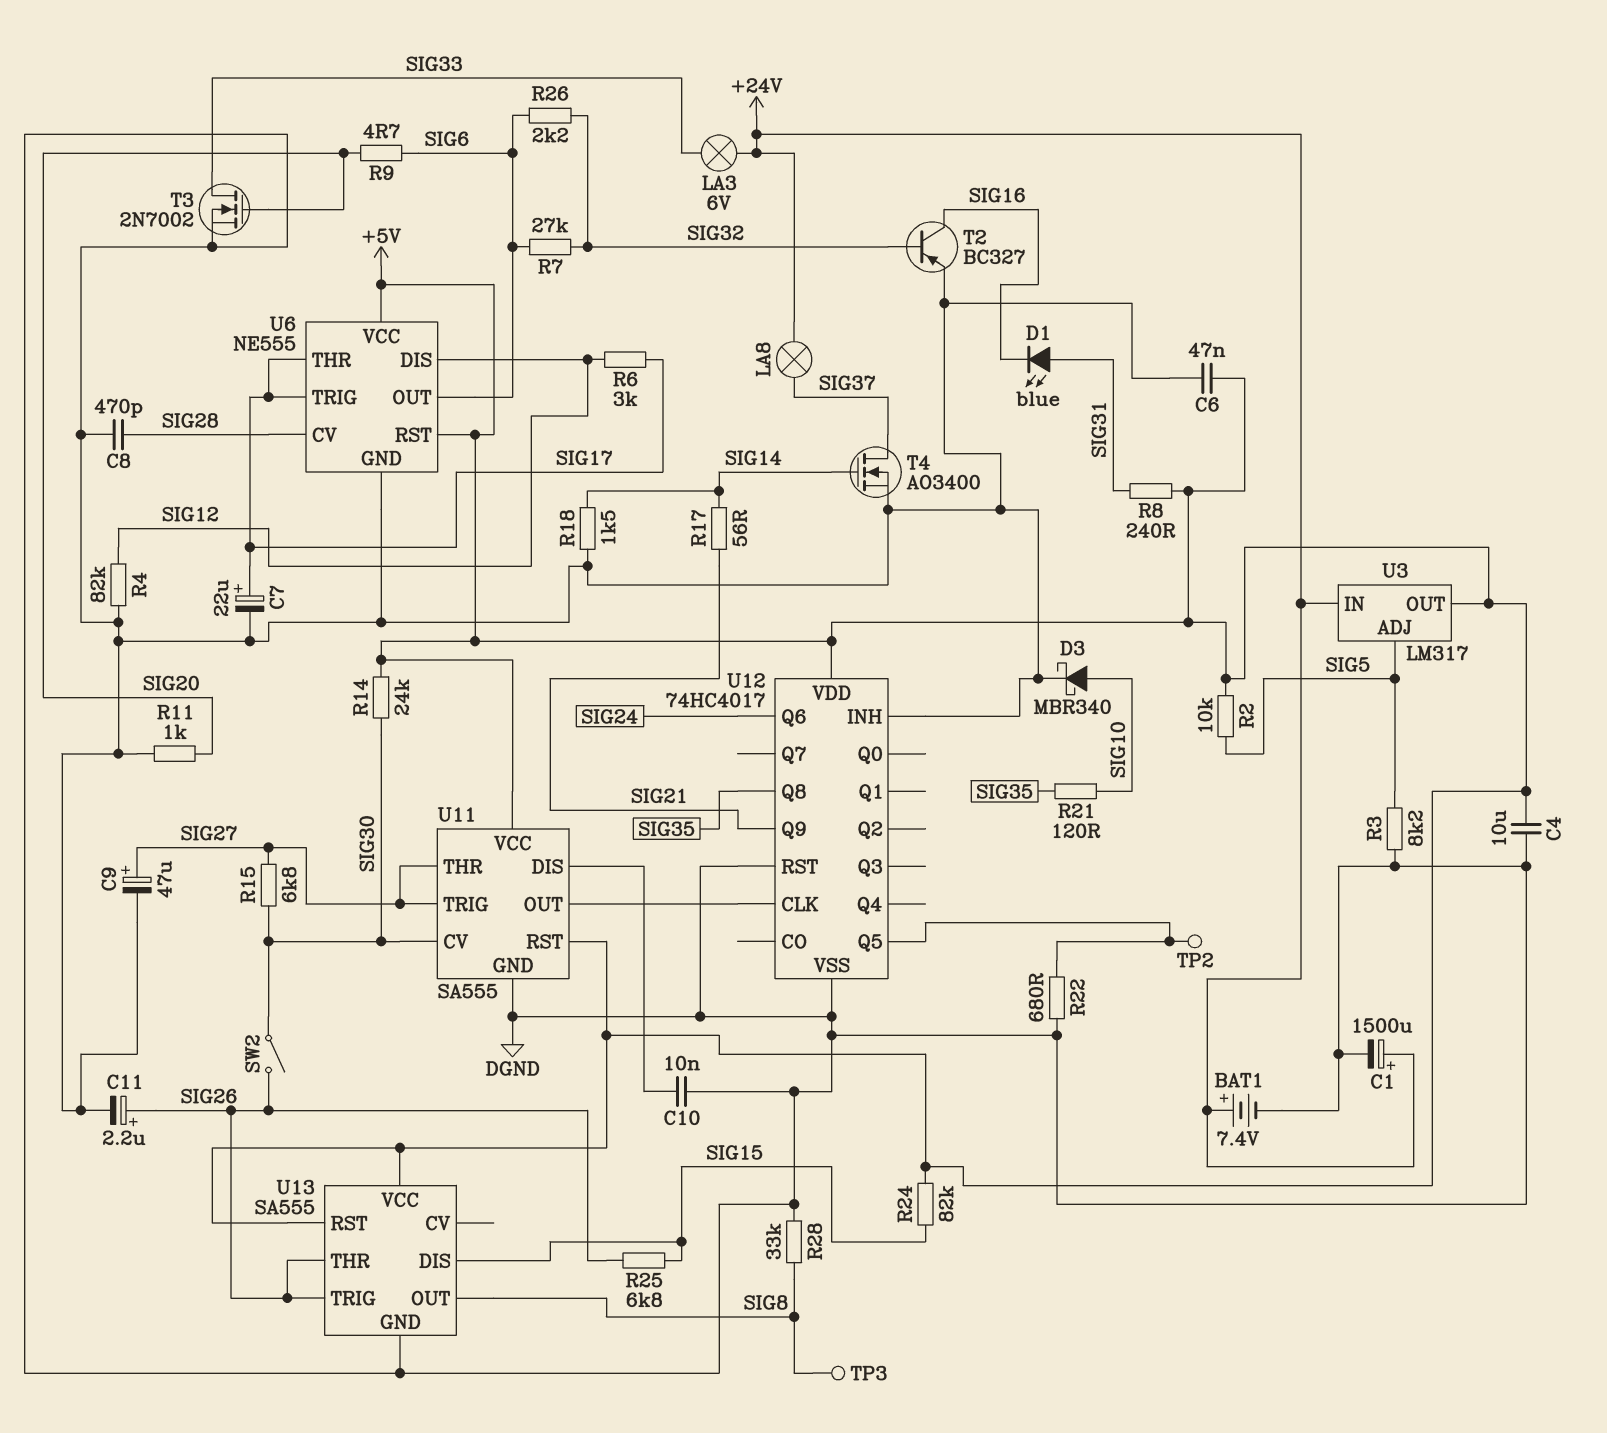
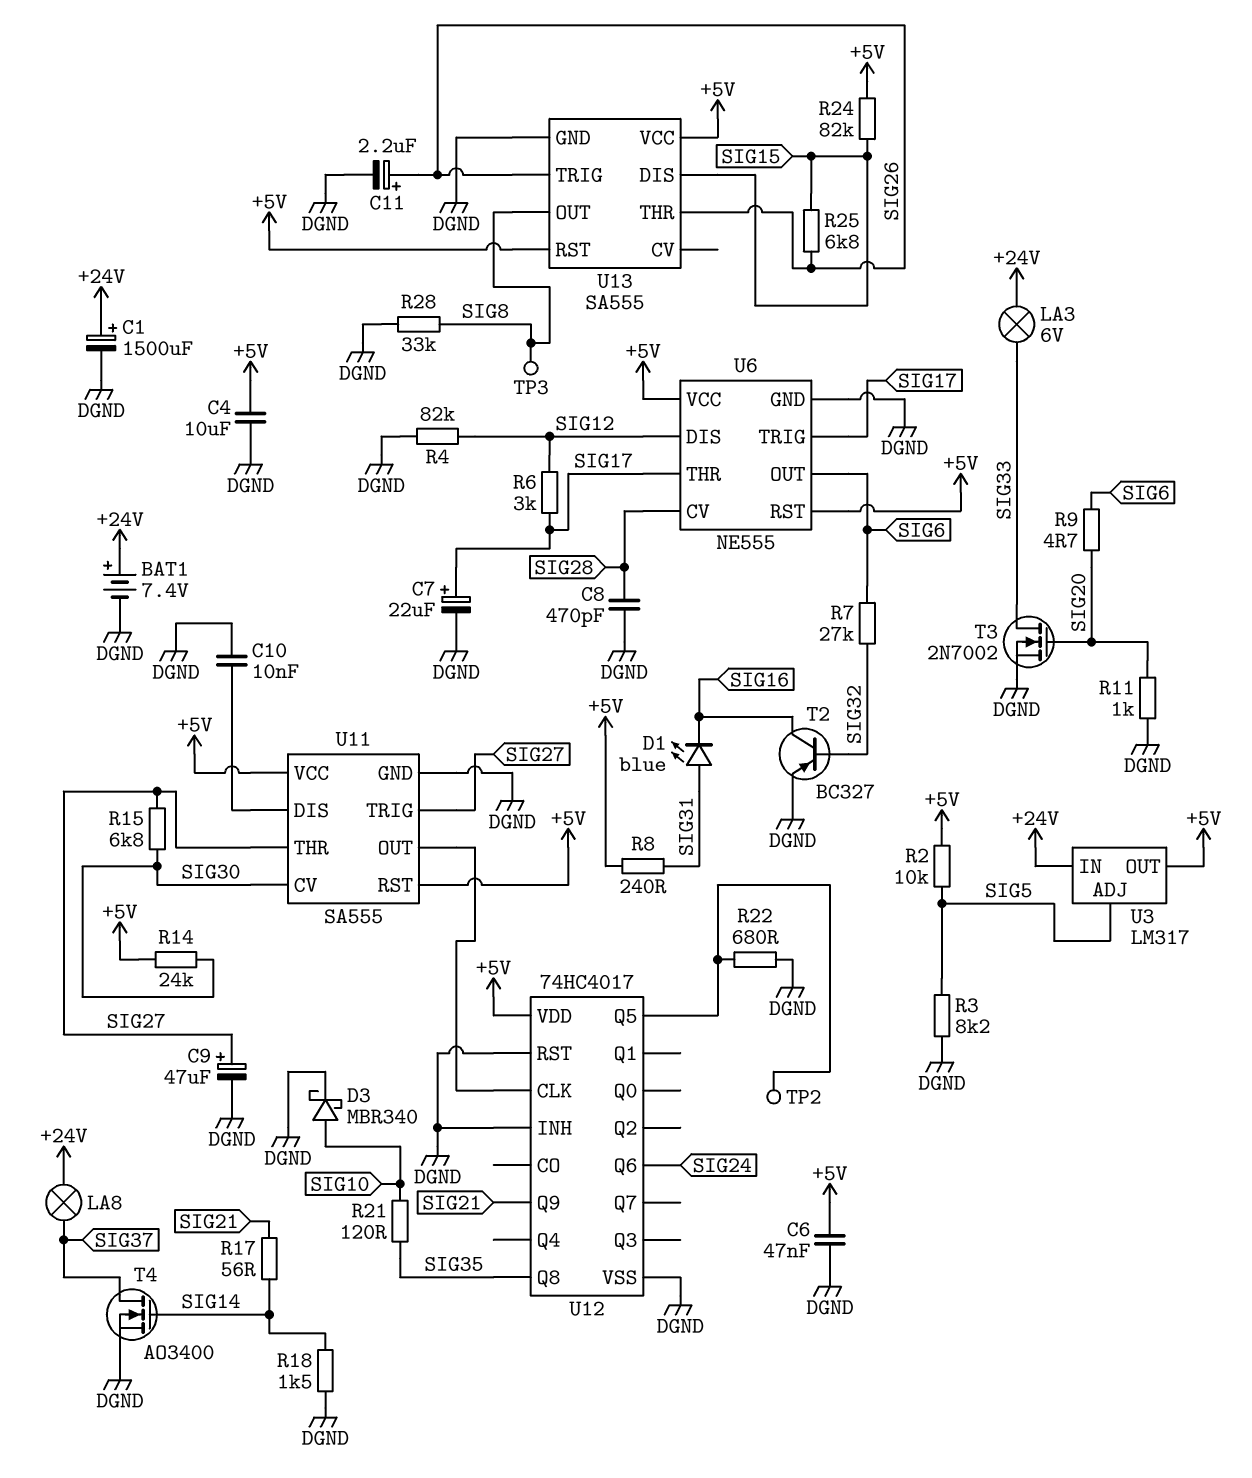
R26: 2.2k (SIG6, SIG32) -> none
SW2: switch (SIG26, SIG30) -> none

